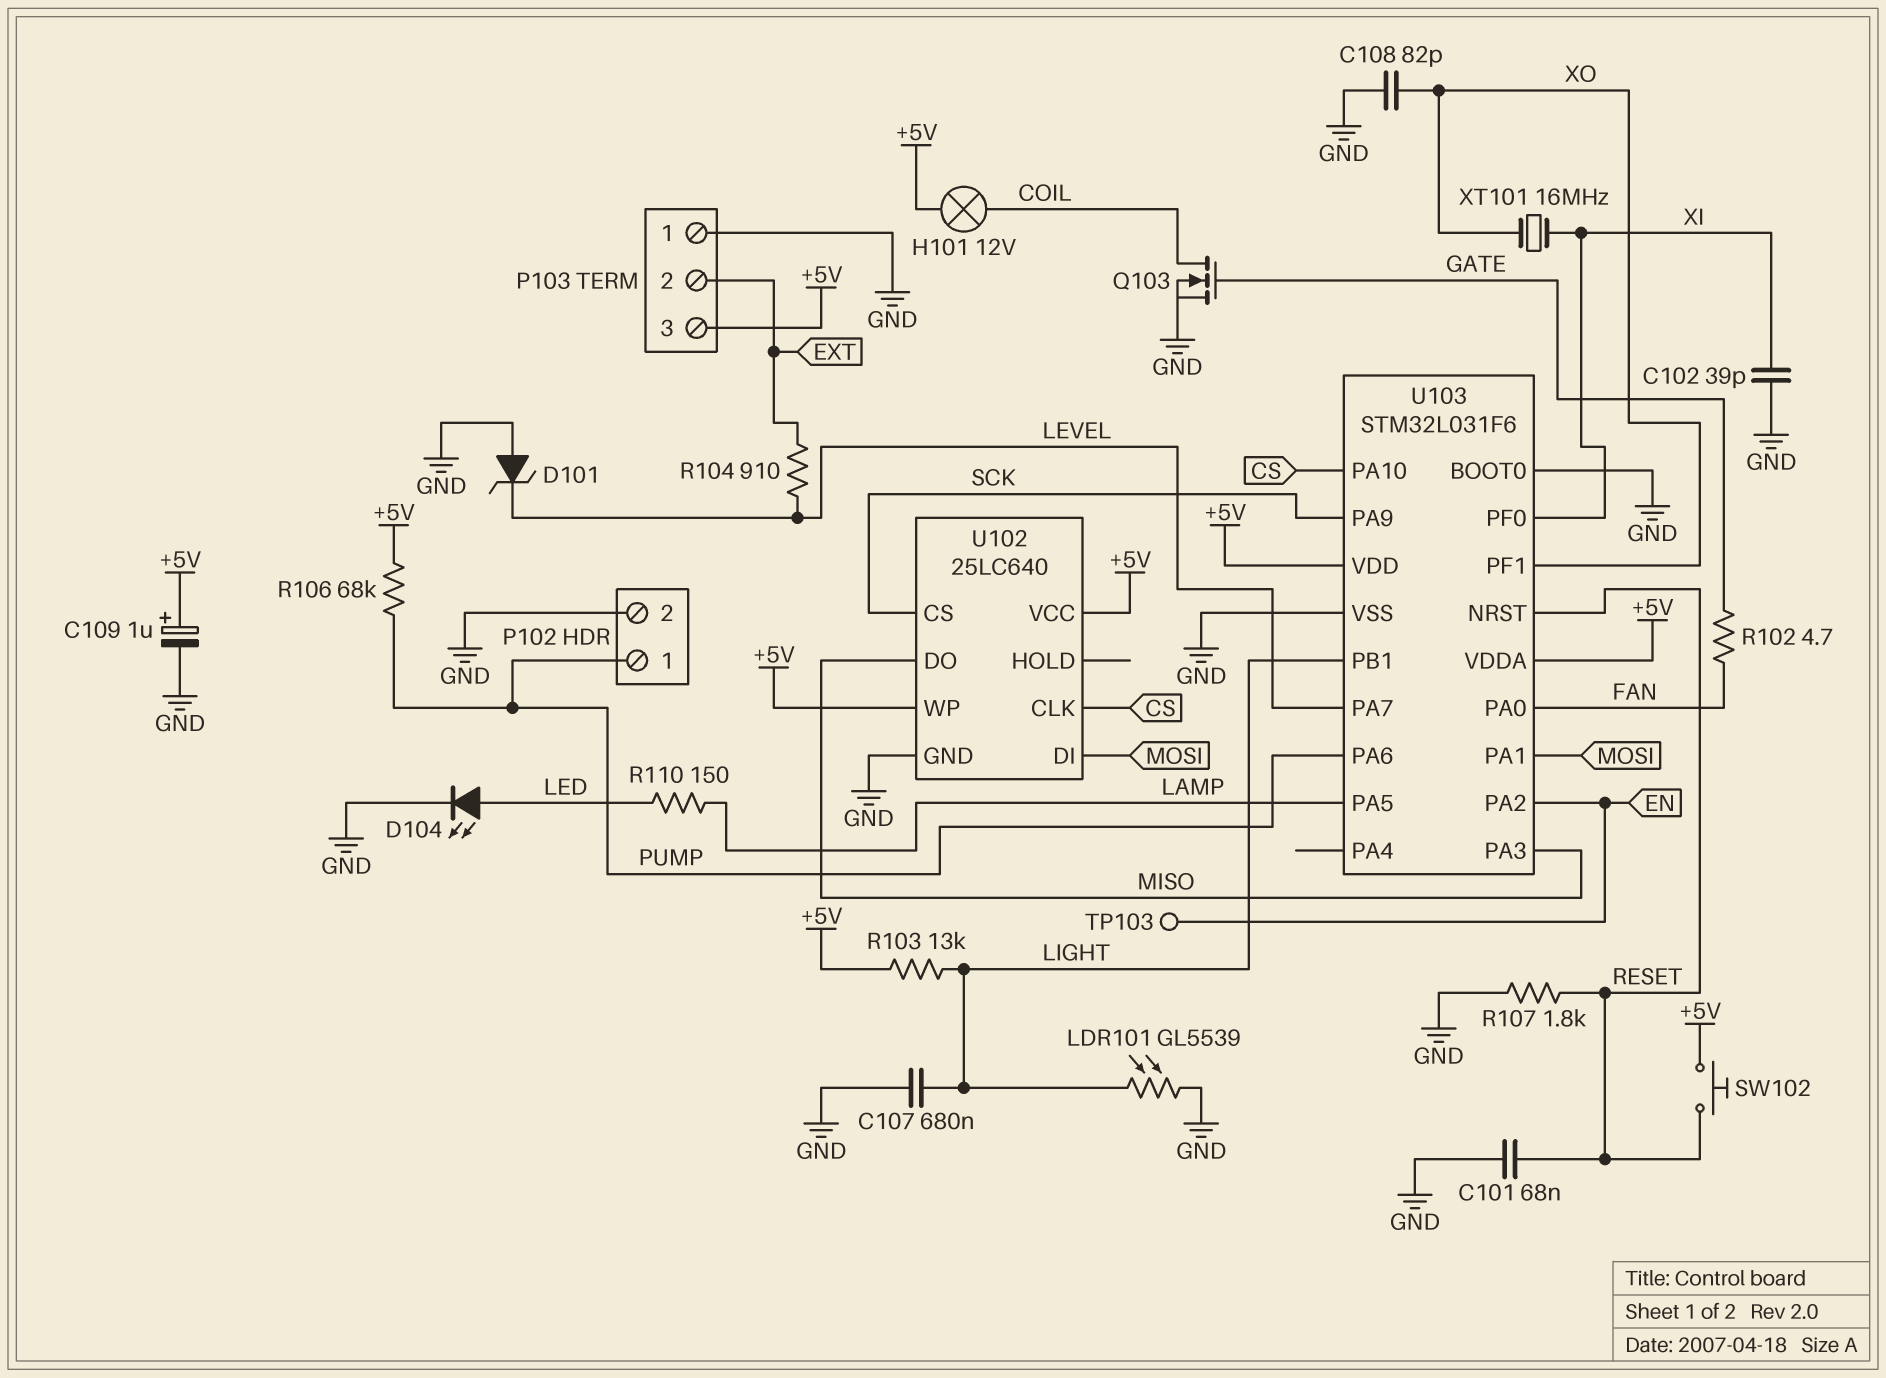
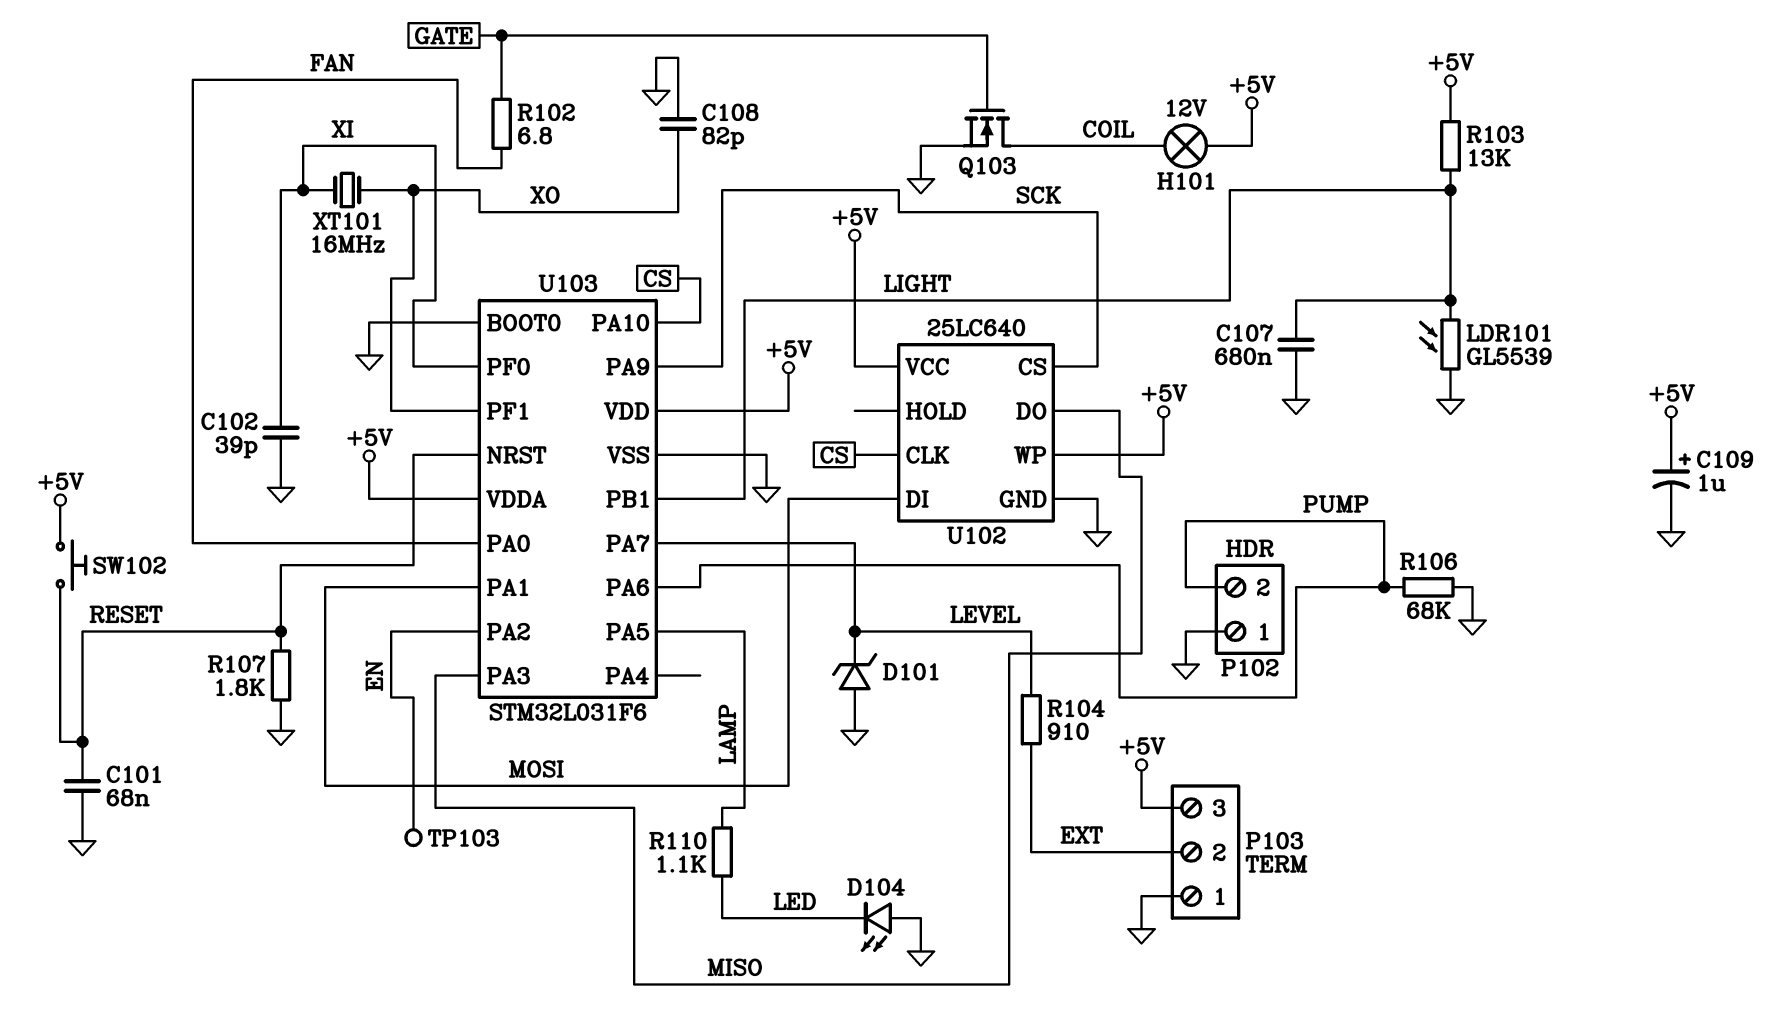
D104: LED (A LED, K GND) -> LED (A GND, K LED)
P102 pin 1: PUMP -> GND
P102 pin 2: GND -> PUMP
R102: 4.7 (FAN, GATE) -> 6.8 (FAN, GATE)
R106: 68k (+5V, PUMP) -> 68k (GND, PUMP)
R110: 150 (LAMP, LED) -> 1.1k (LAMP, LED)

